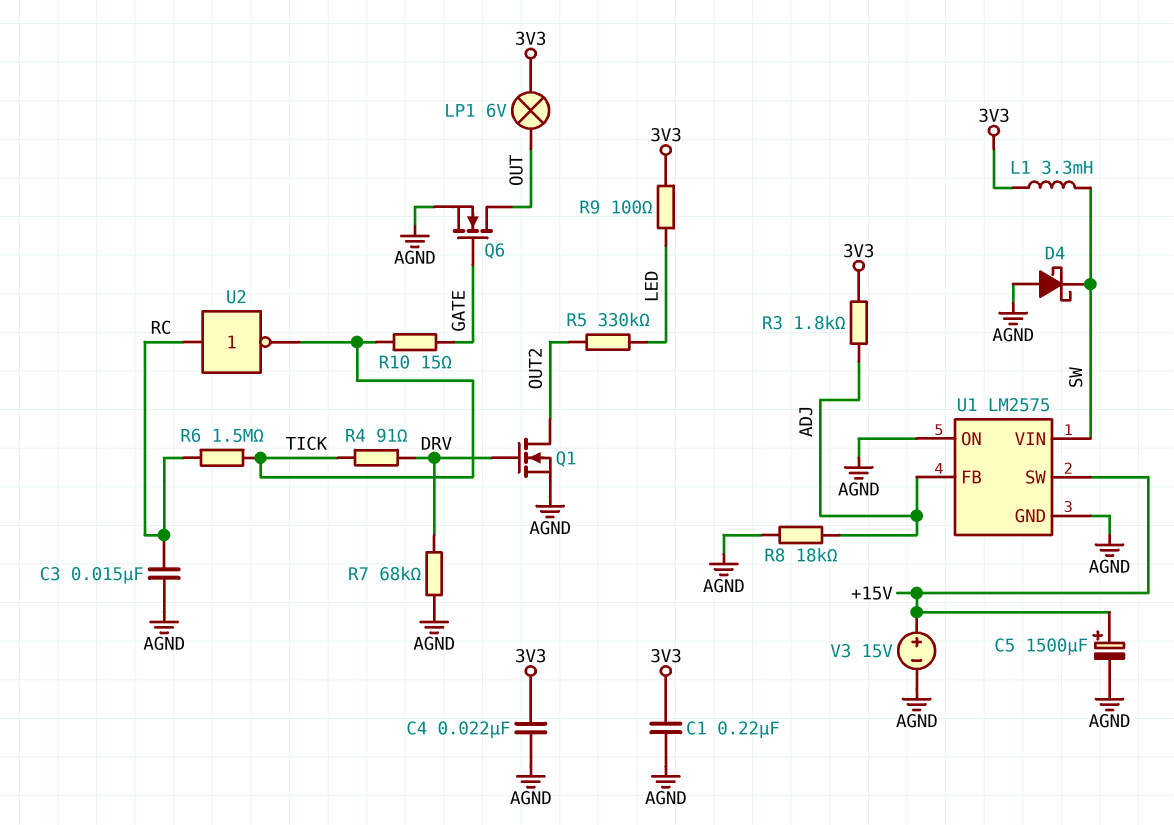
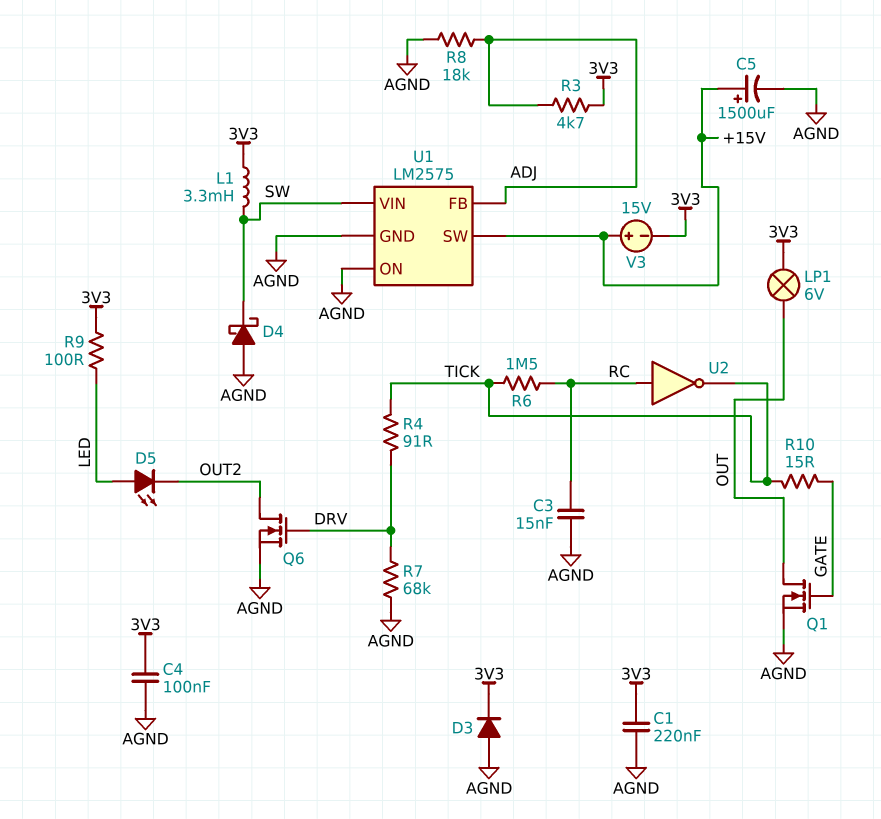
C4: 22nF (3V3, AGND) -> 100nF (3V3, AGND)
D3: none -> diode (A AGND, K 3V3)
D5: none -> LED (A LED, K OUT2)
Q1: NMOS (G DRV, D OUT2, S AGND) -> NMOS (G GATE, D OUT, S AGND)
Q6: NMOS (G GATE, D OUT, S AGND) -> NMOS (G DRV, D OUT2, S AGND)
R3: 1.8k (3V3, ADJ) -> 4.7k (3V3, ADJ)
R5: 330k (LED, OUT2) -> none
V3: 15V (plus +15V, minus AGND) -> 15V (plus +15V, minus 3V3)

